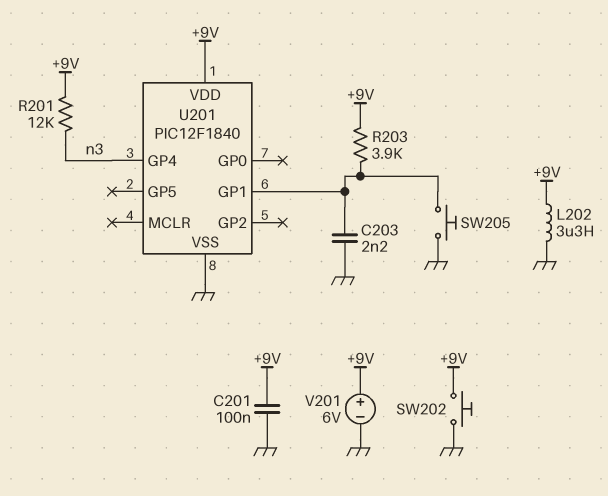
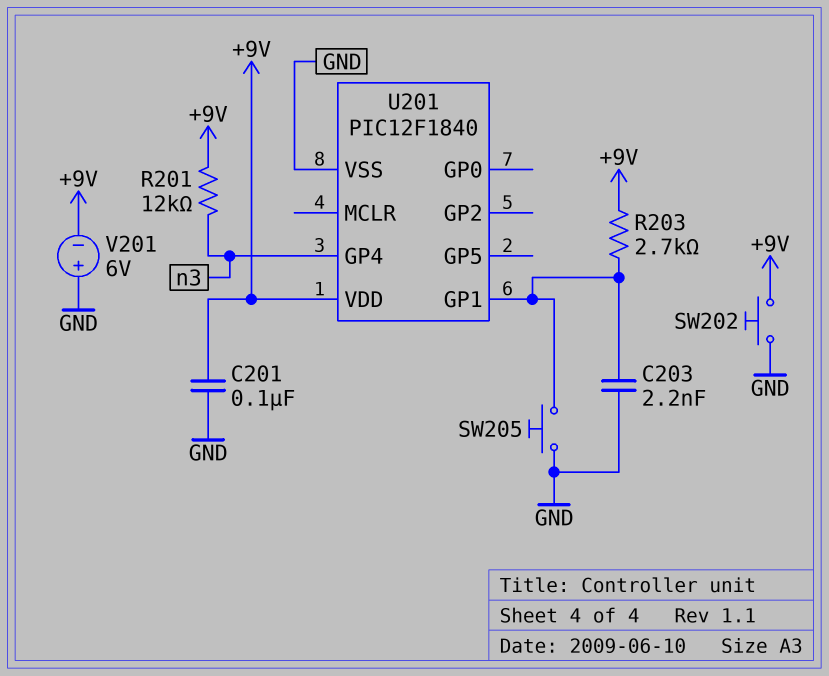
L202: 3.3uH (+9V, GND) -> none
R203: 3.9k (+9V, U201/GP1) -> 2.7k (+9V, U201/GP1)
V201: 6V (plus +9V, minus GND) -> 6V (plus GND, minus +9V)

